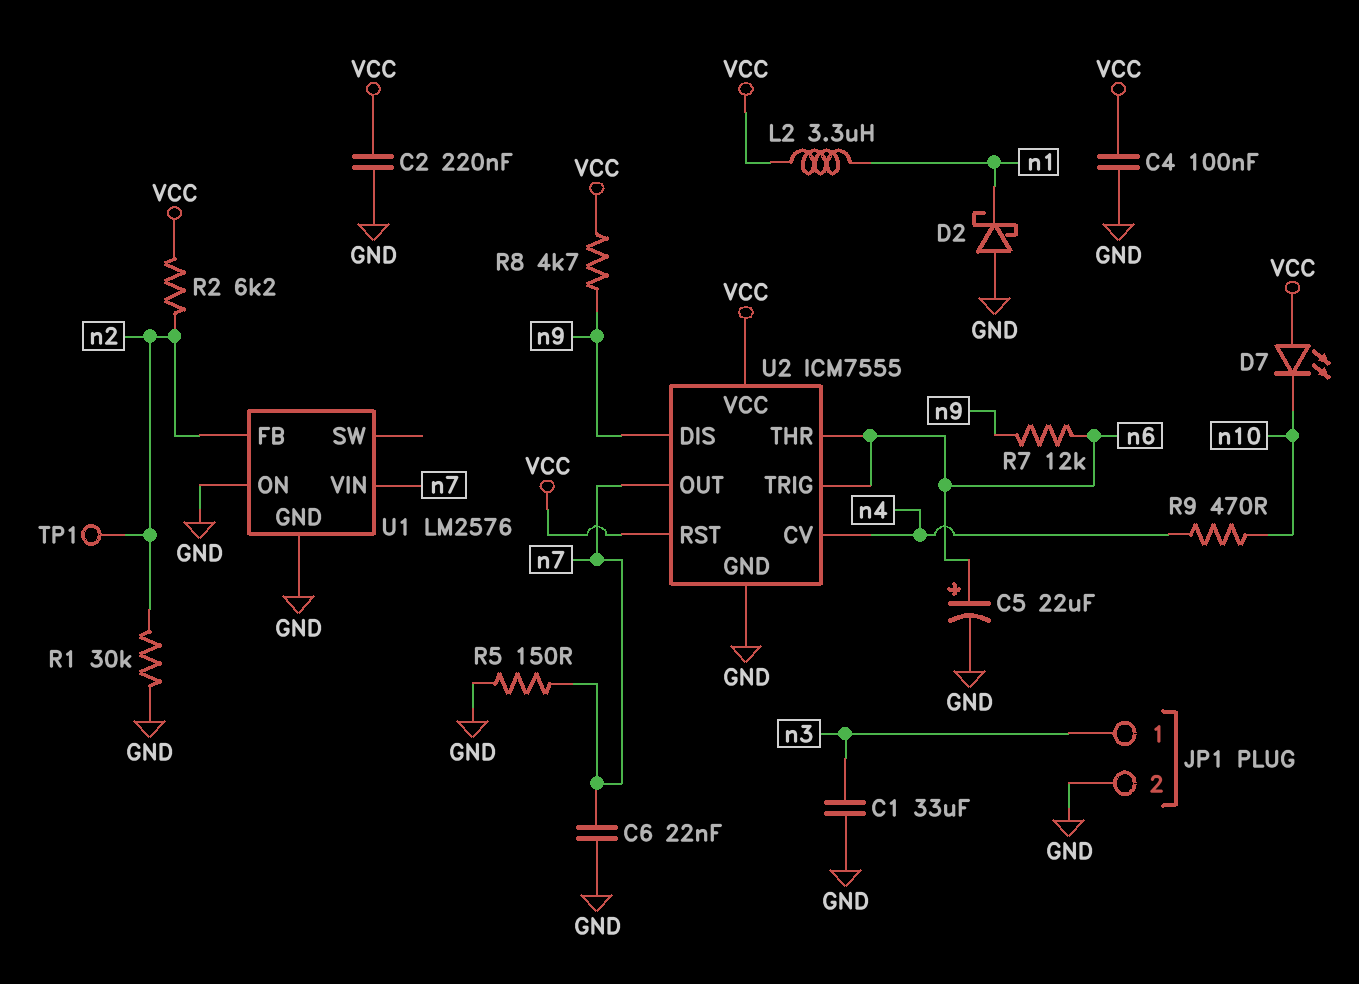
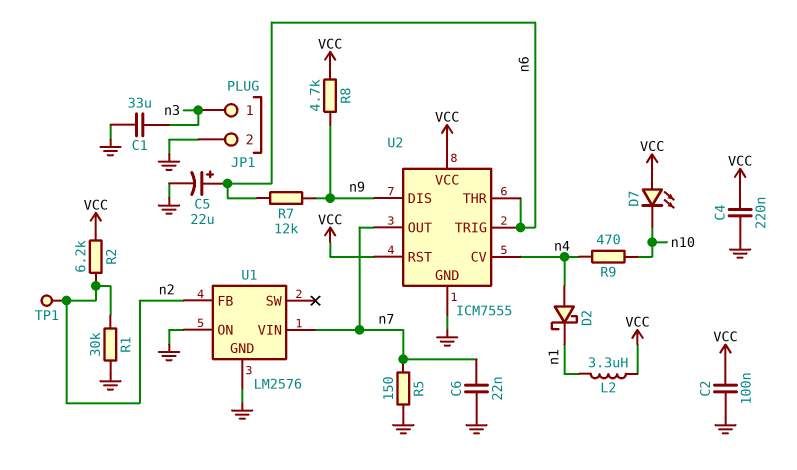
C2: 220nF (GND, VCC) -> 100nF (GND, VCC)
C4: 100nF (GND, VCC) -> 220nF (GND, VCC)
D2: schottky (A GND, K n1) -> schottky (A n4, K n1)

